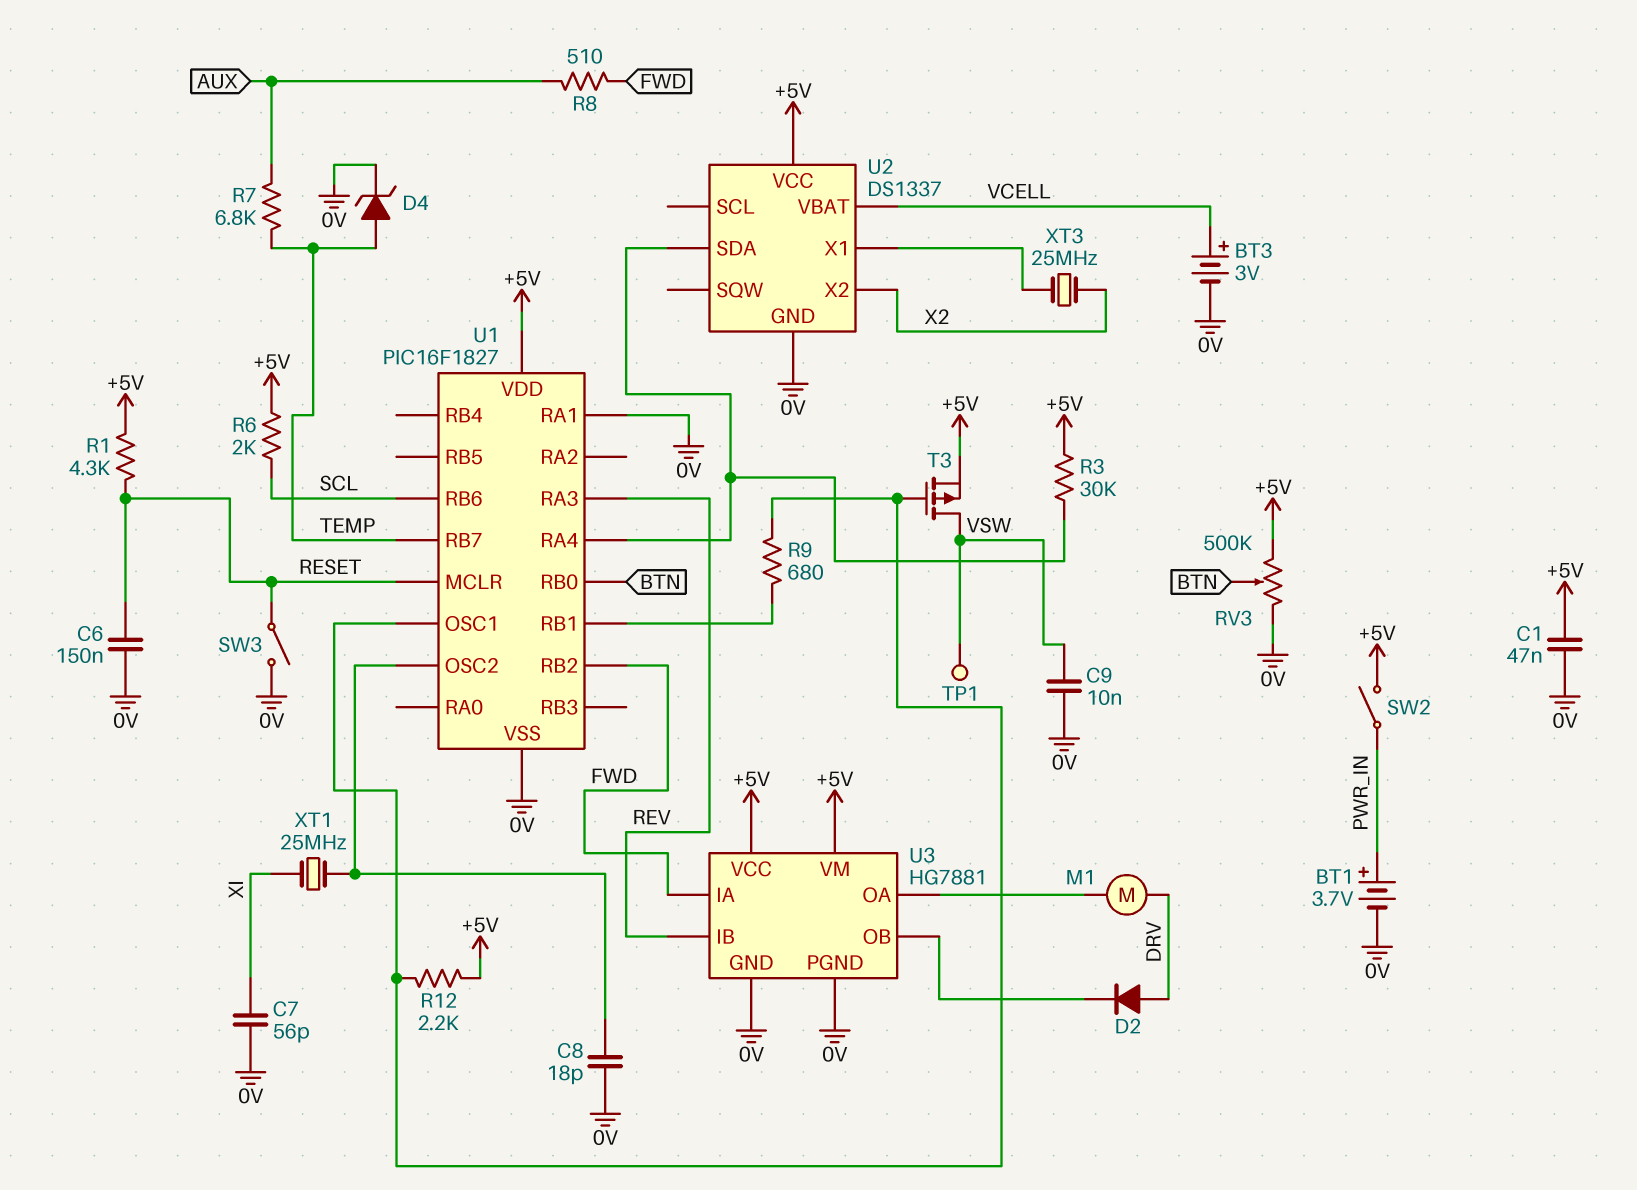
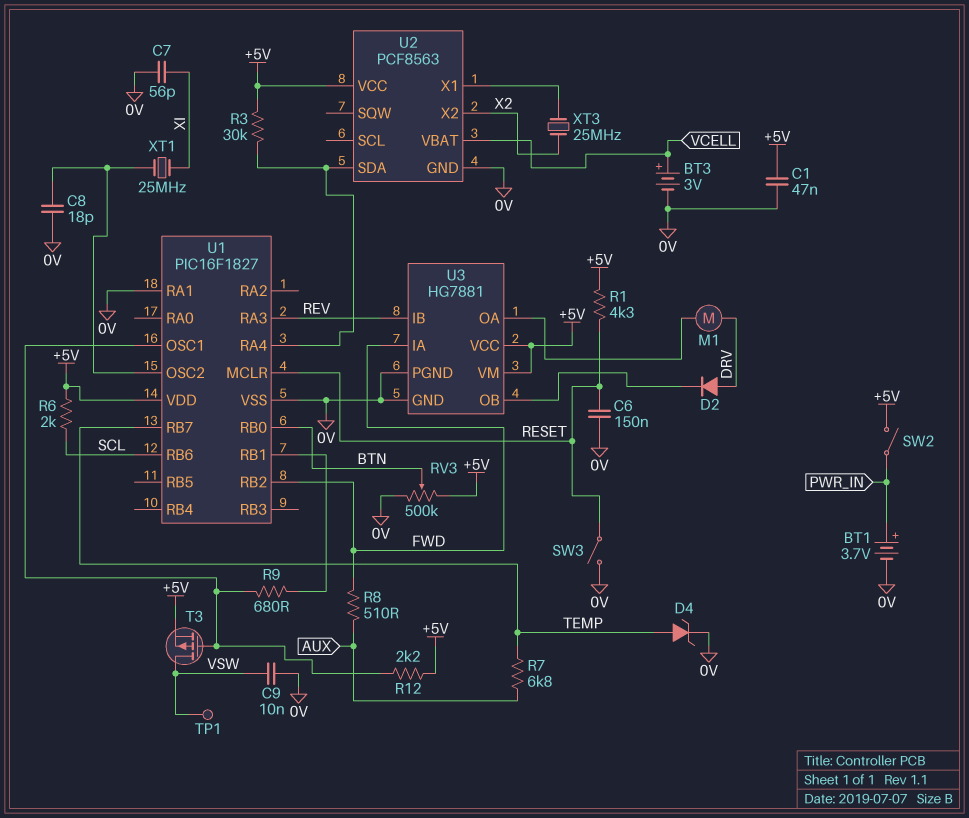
U2: DS1337 -> PCF8563

